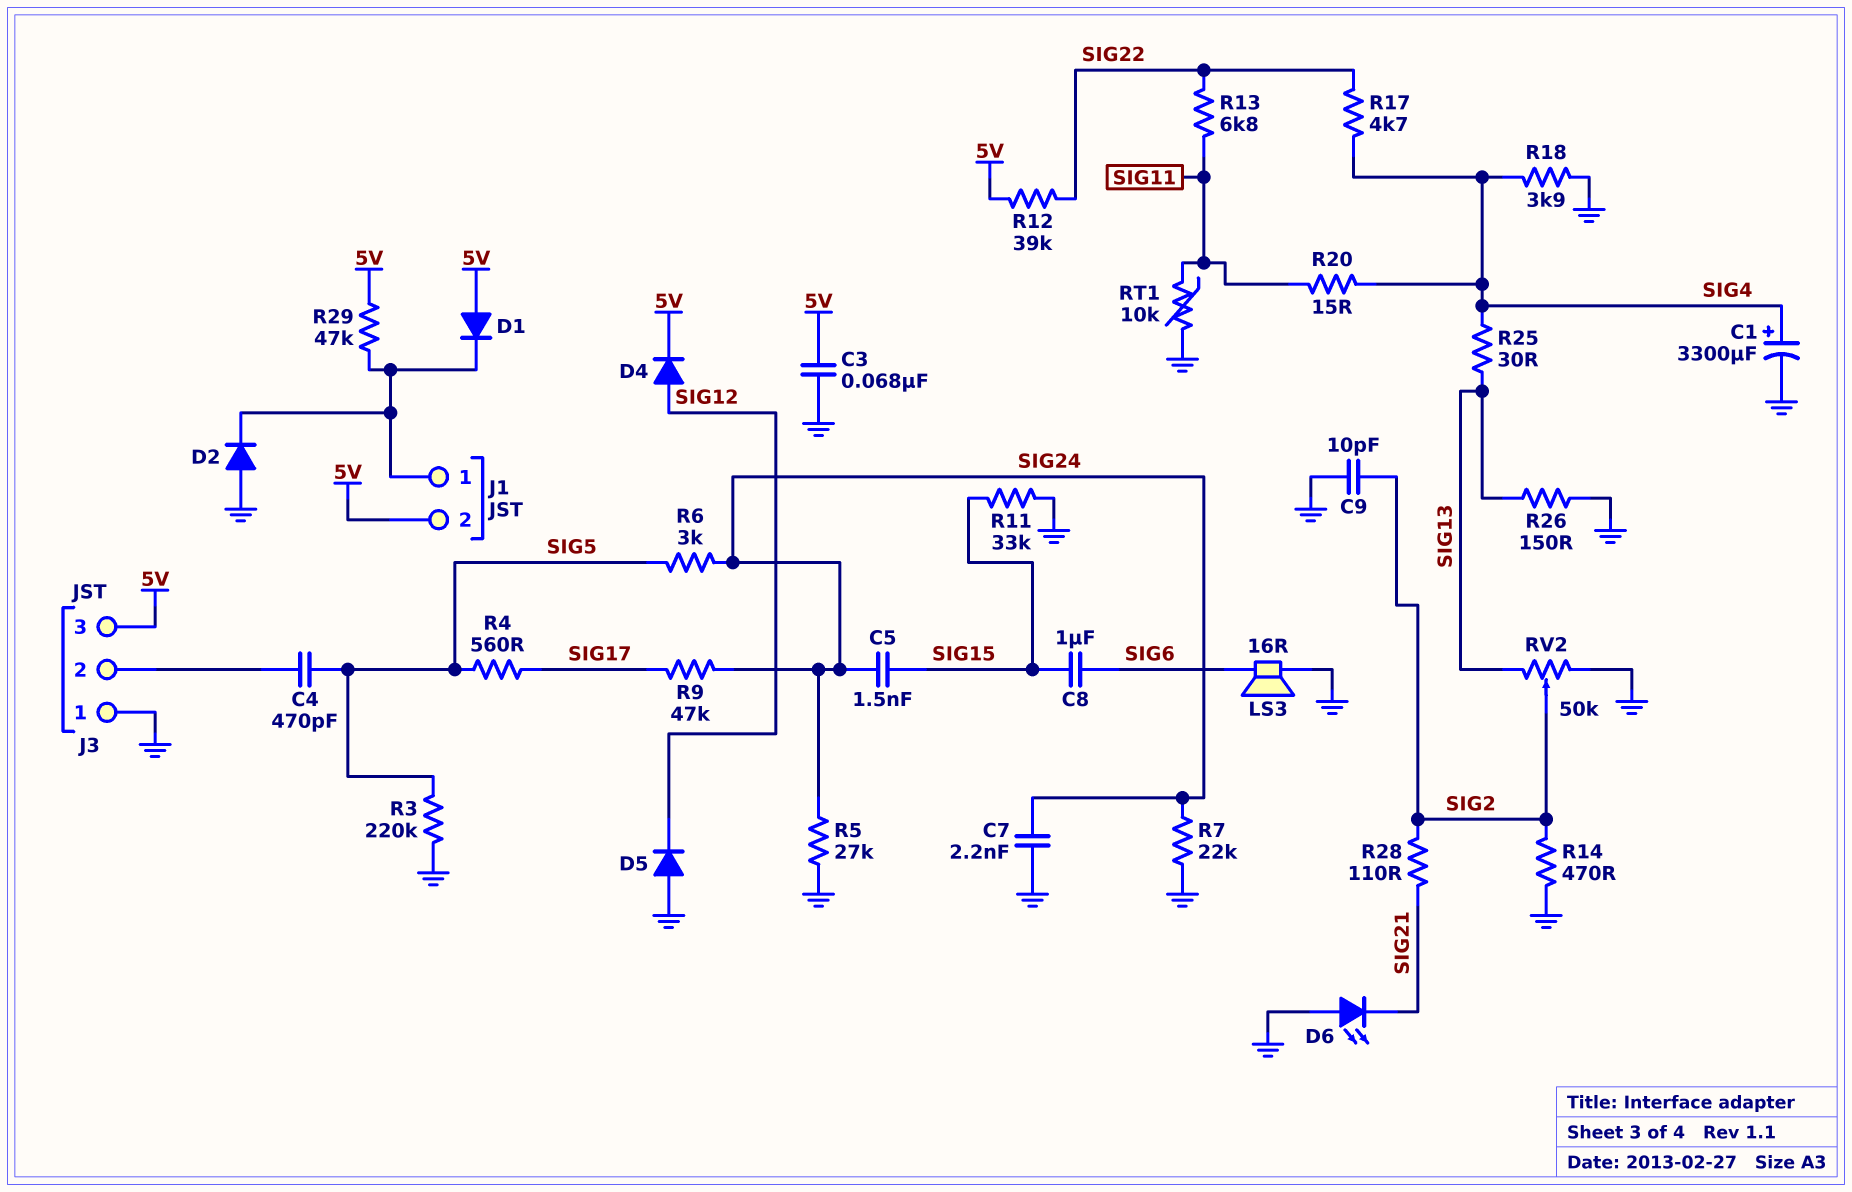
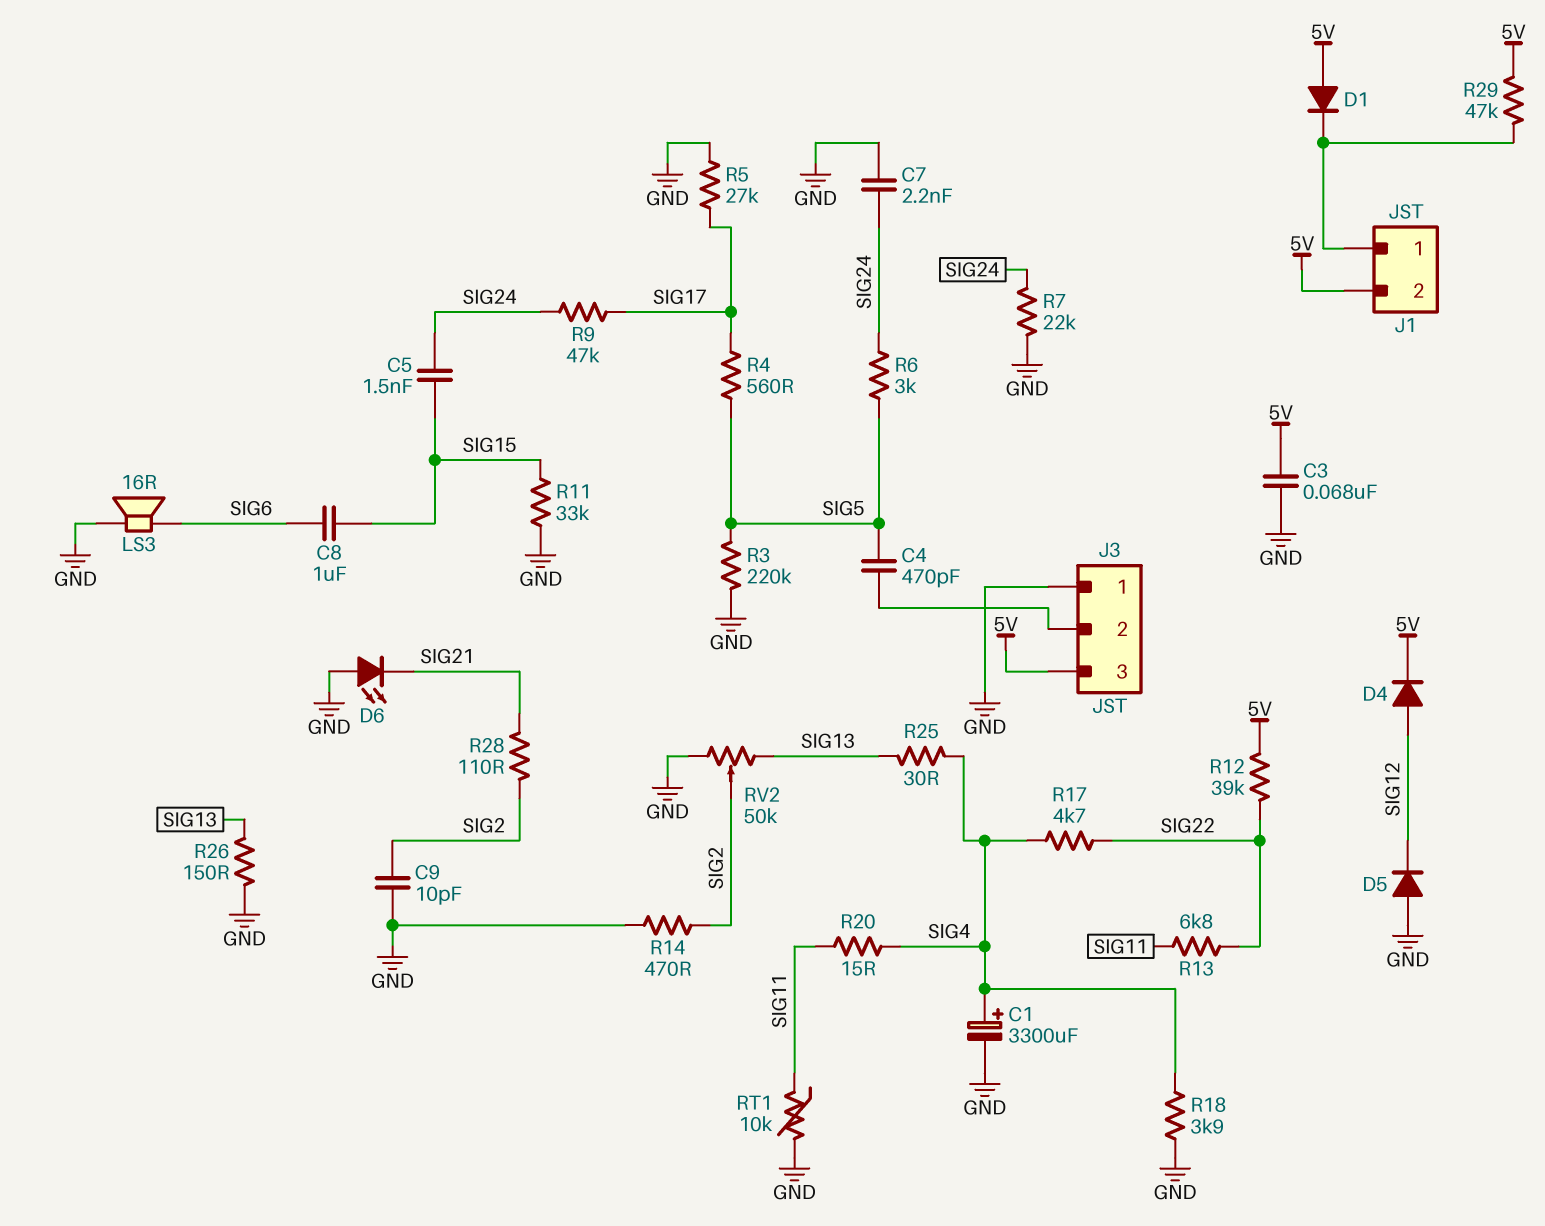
D2: diode (A GND, K J1/1) -> none
R5: 27k (GND, SIG24) -> 27k (GND, SIG17)

